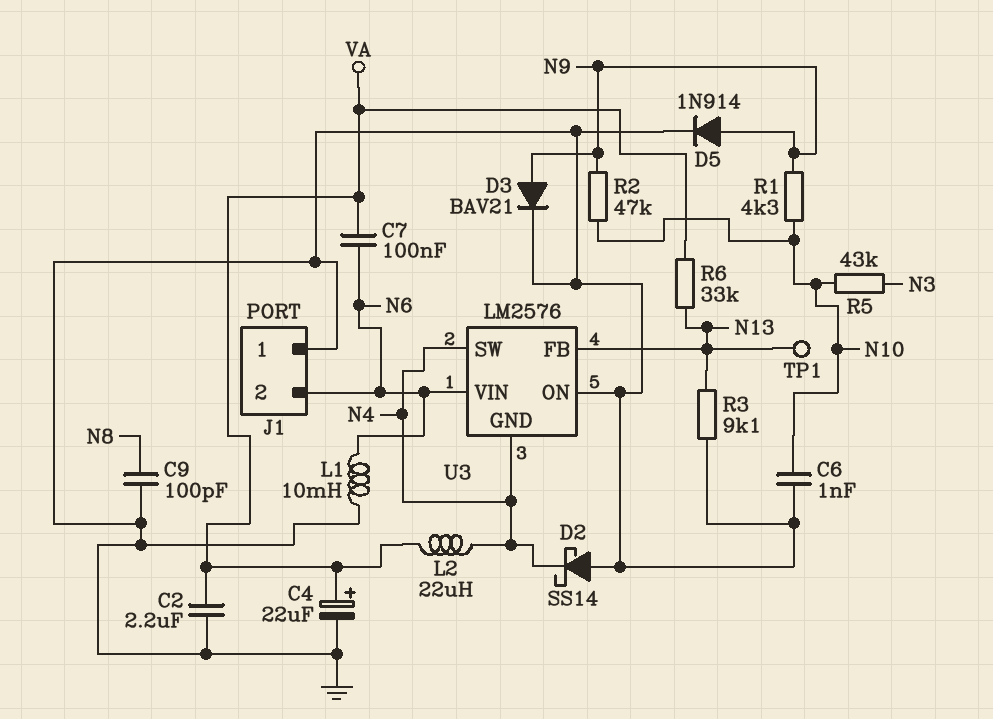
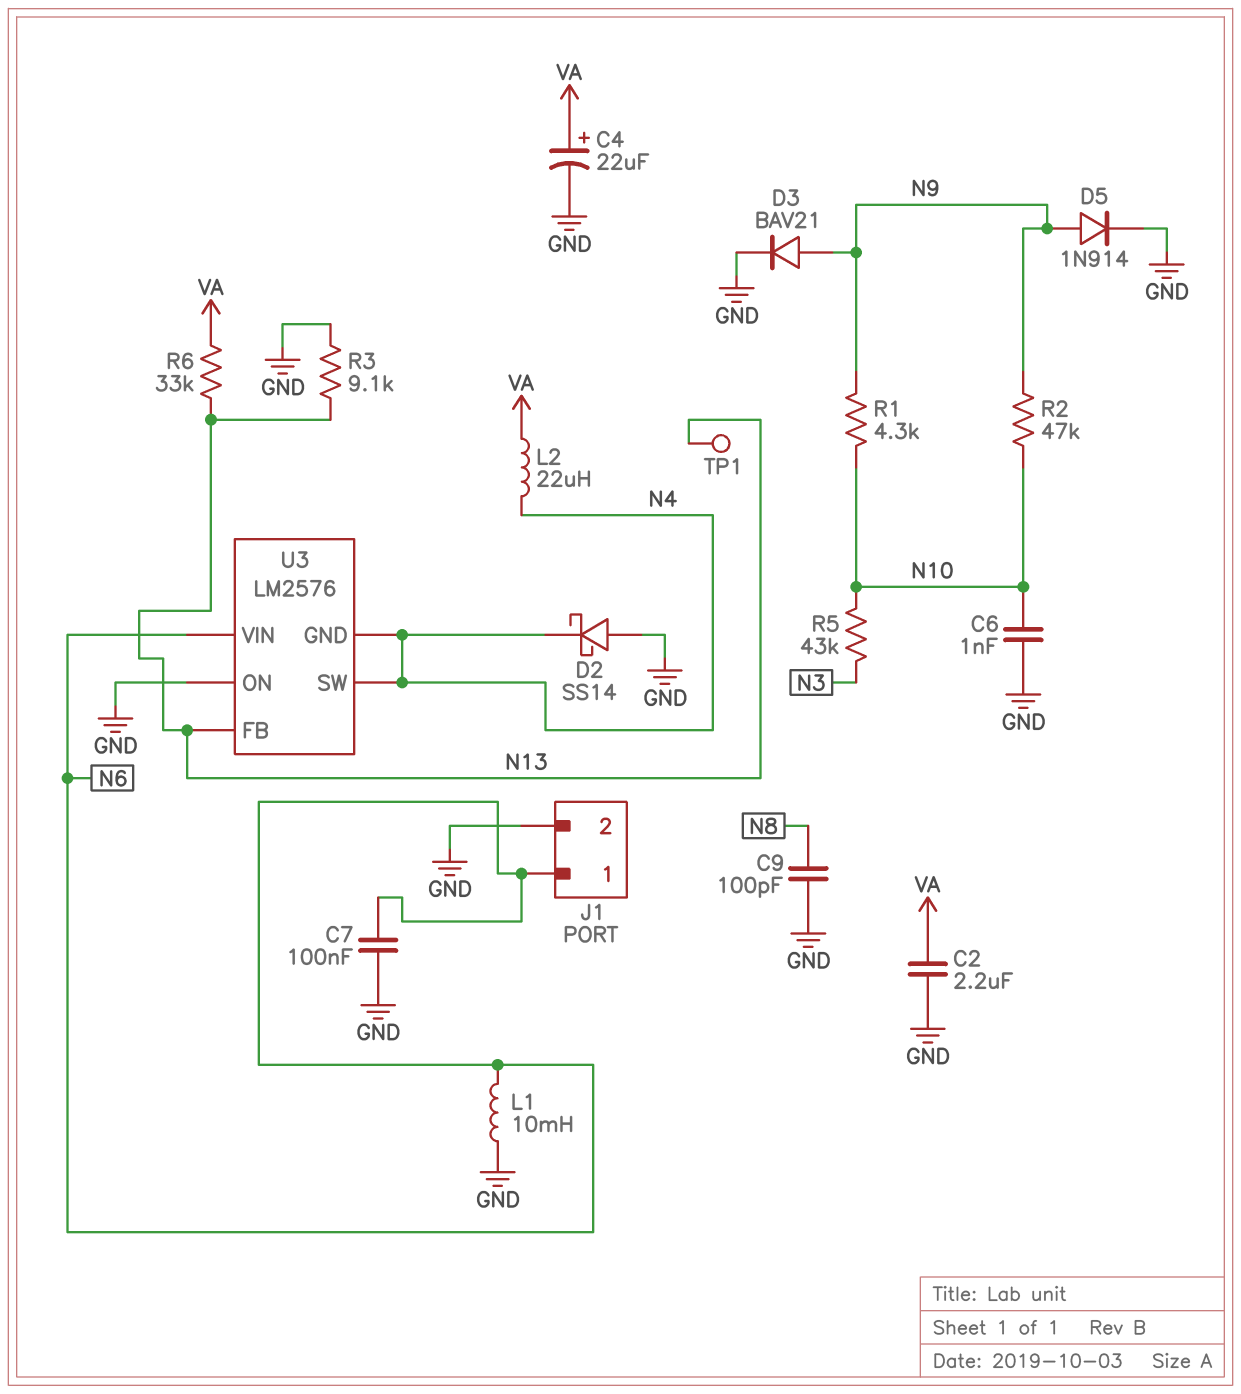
C7: 100nF (N6, VA) -> 100nF (GND, N6)
J1 pin 1: GND -> N6
J1 pin 2: N6 -> GND

